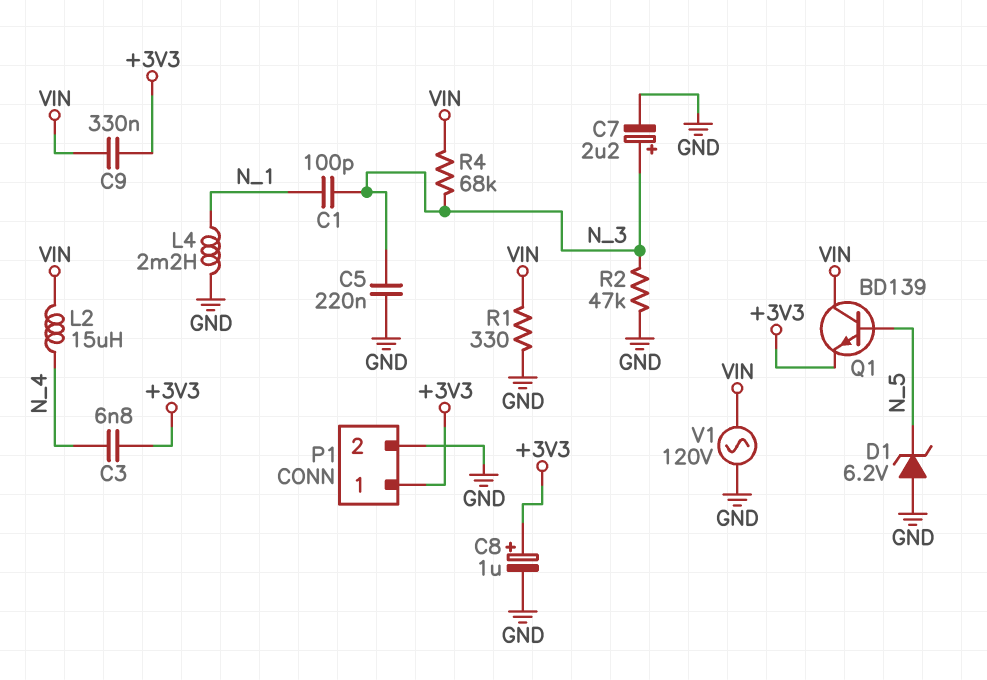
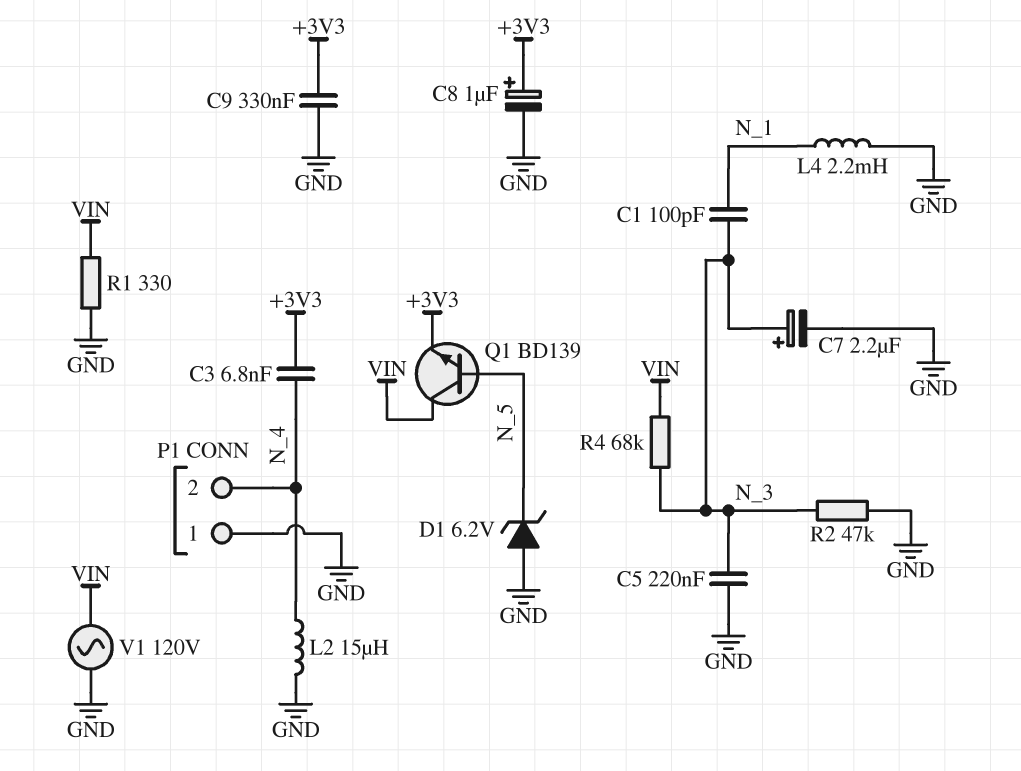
C9: 330nF (+3V3, VIN) -> 330nF (+3V3, GND)
L2: 15uH (N_4, VIN) -> 15uH (GND, N_4)
P1 pin 1: +3V3 -> GND
P1 pin 2: GND -> N_4

